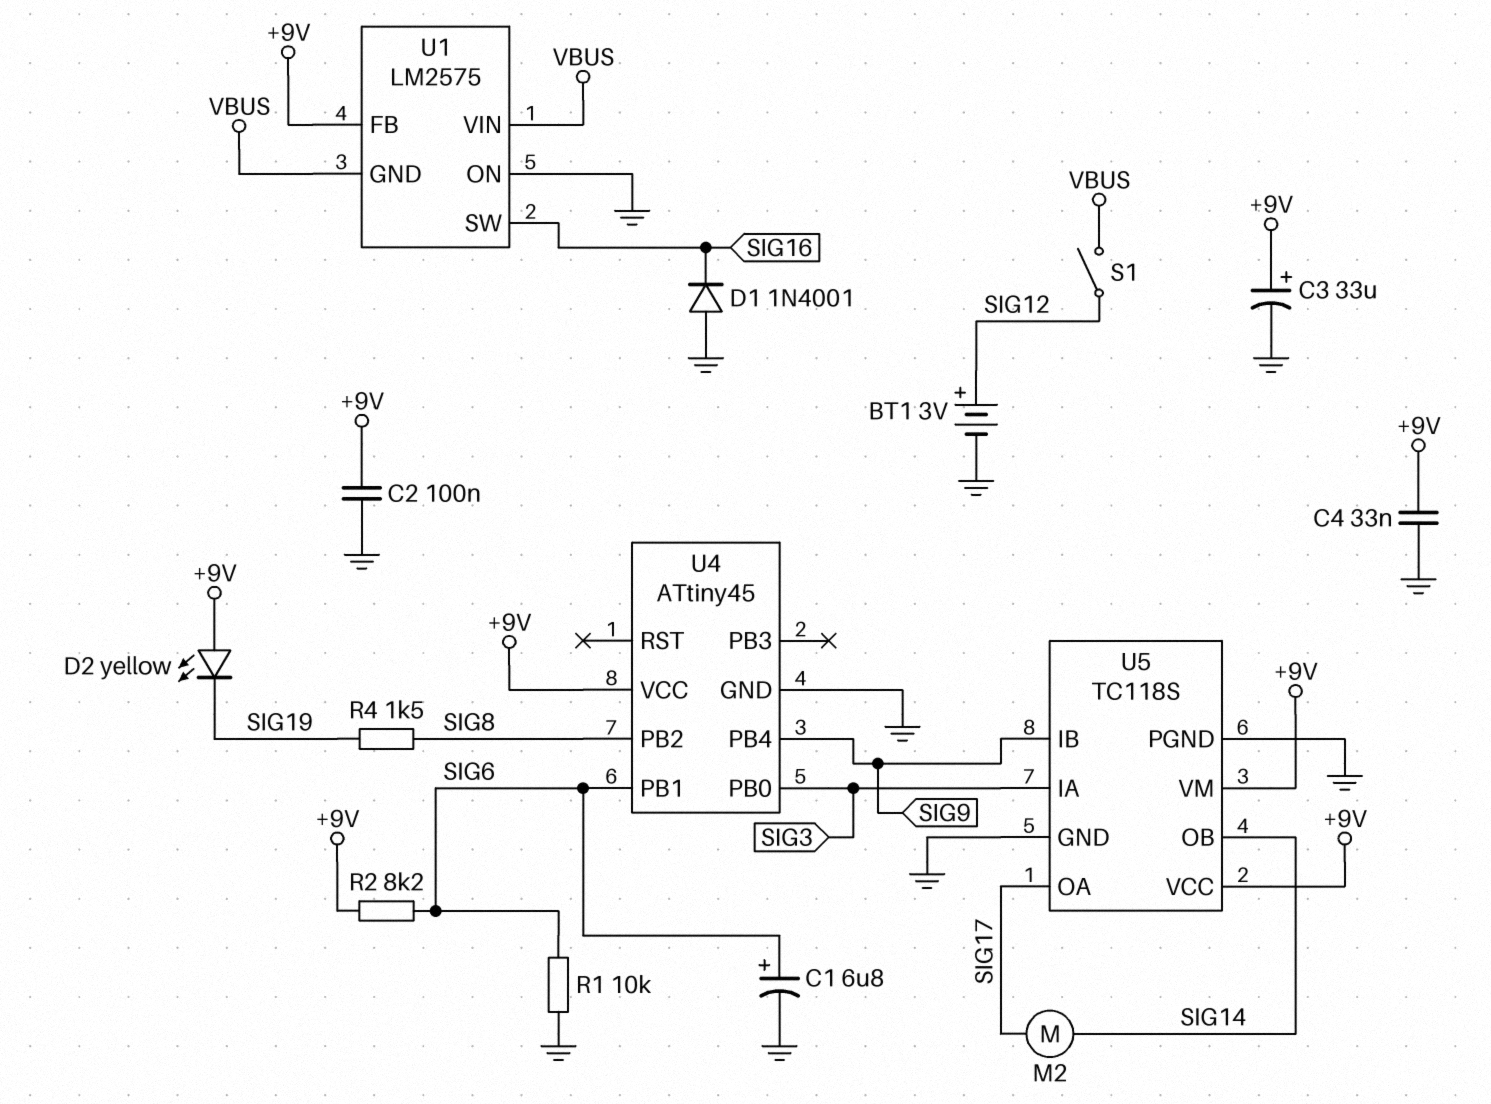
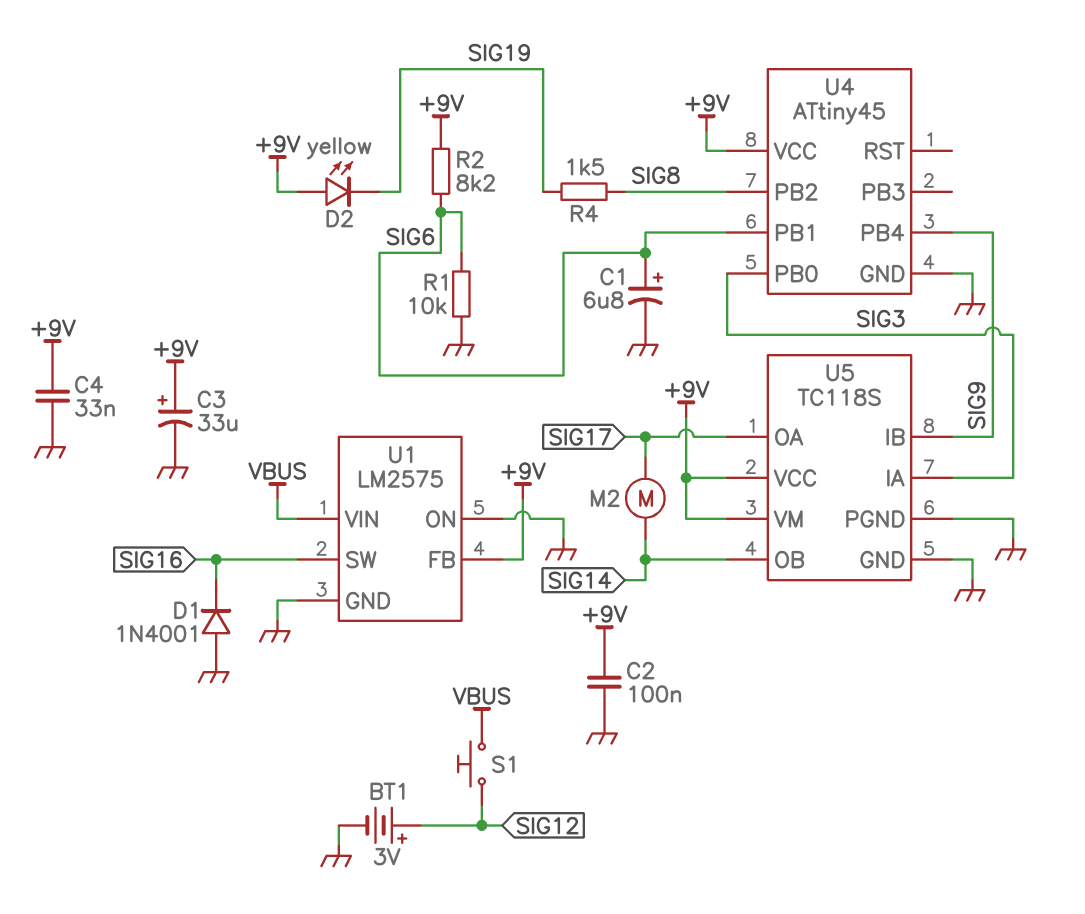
S1: switch (SIG12, VBUS) -> button (SIG12, VBUS)
U1 pin GND: VBUS -> GND

